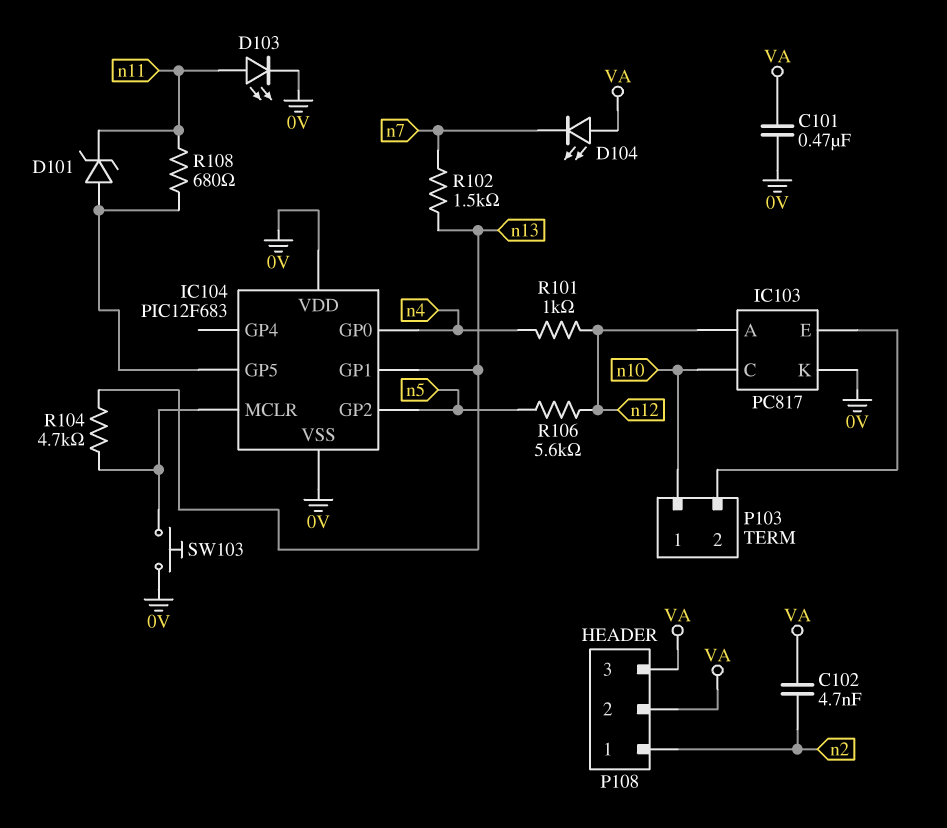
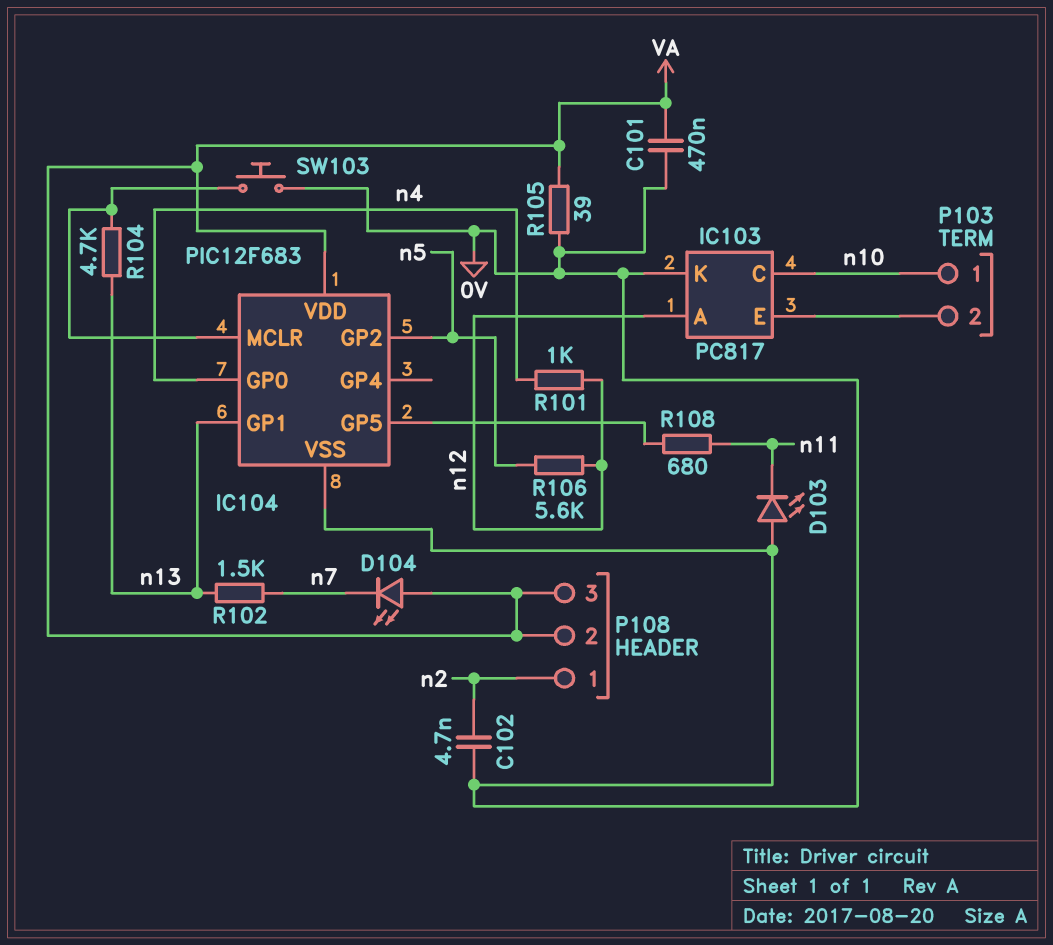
C102: 4.7nF (VA, n2) -> 4.7nF (0V, n2)
D101: zener (A IC104/GP5, K n11) -> none
D103: LED (A n11, K 0V) -> LED (A 0V, K n11)
IC104 pin VDD: 0V -> VA
R105: none -> 39 (0V, VA)

